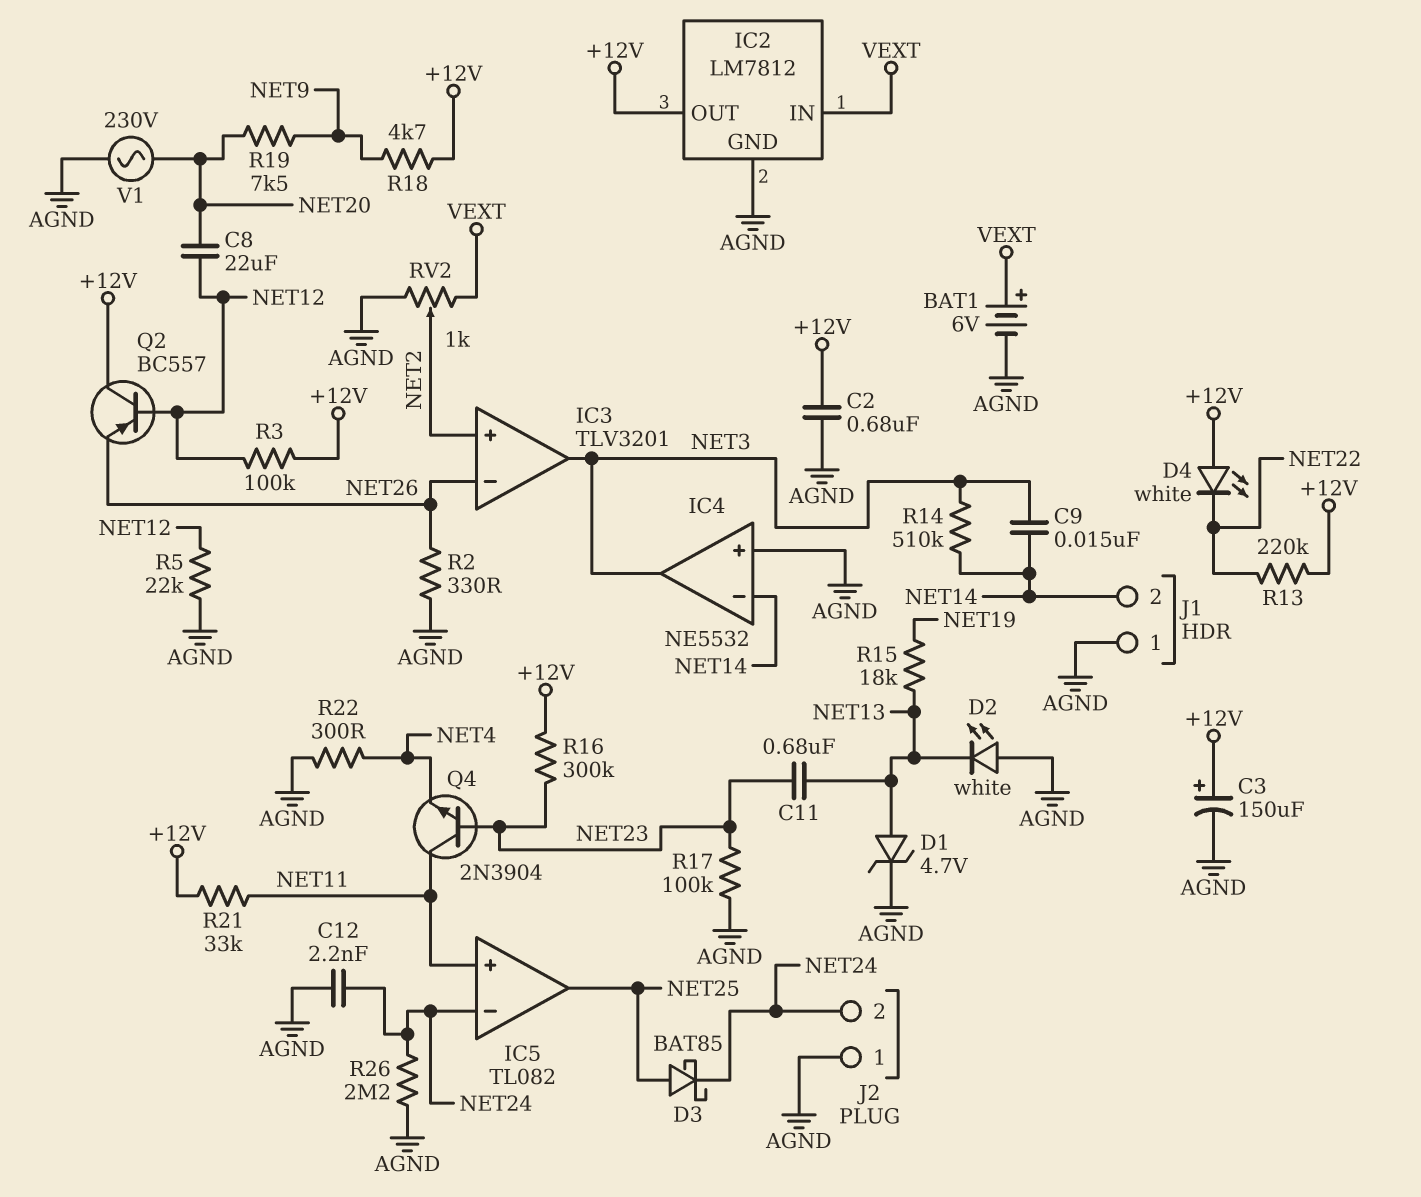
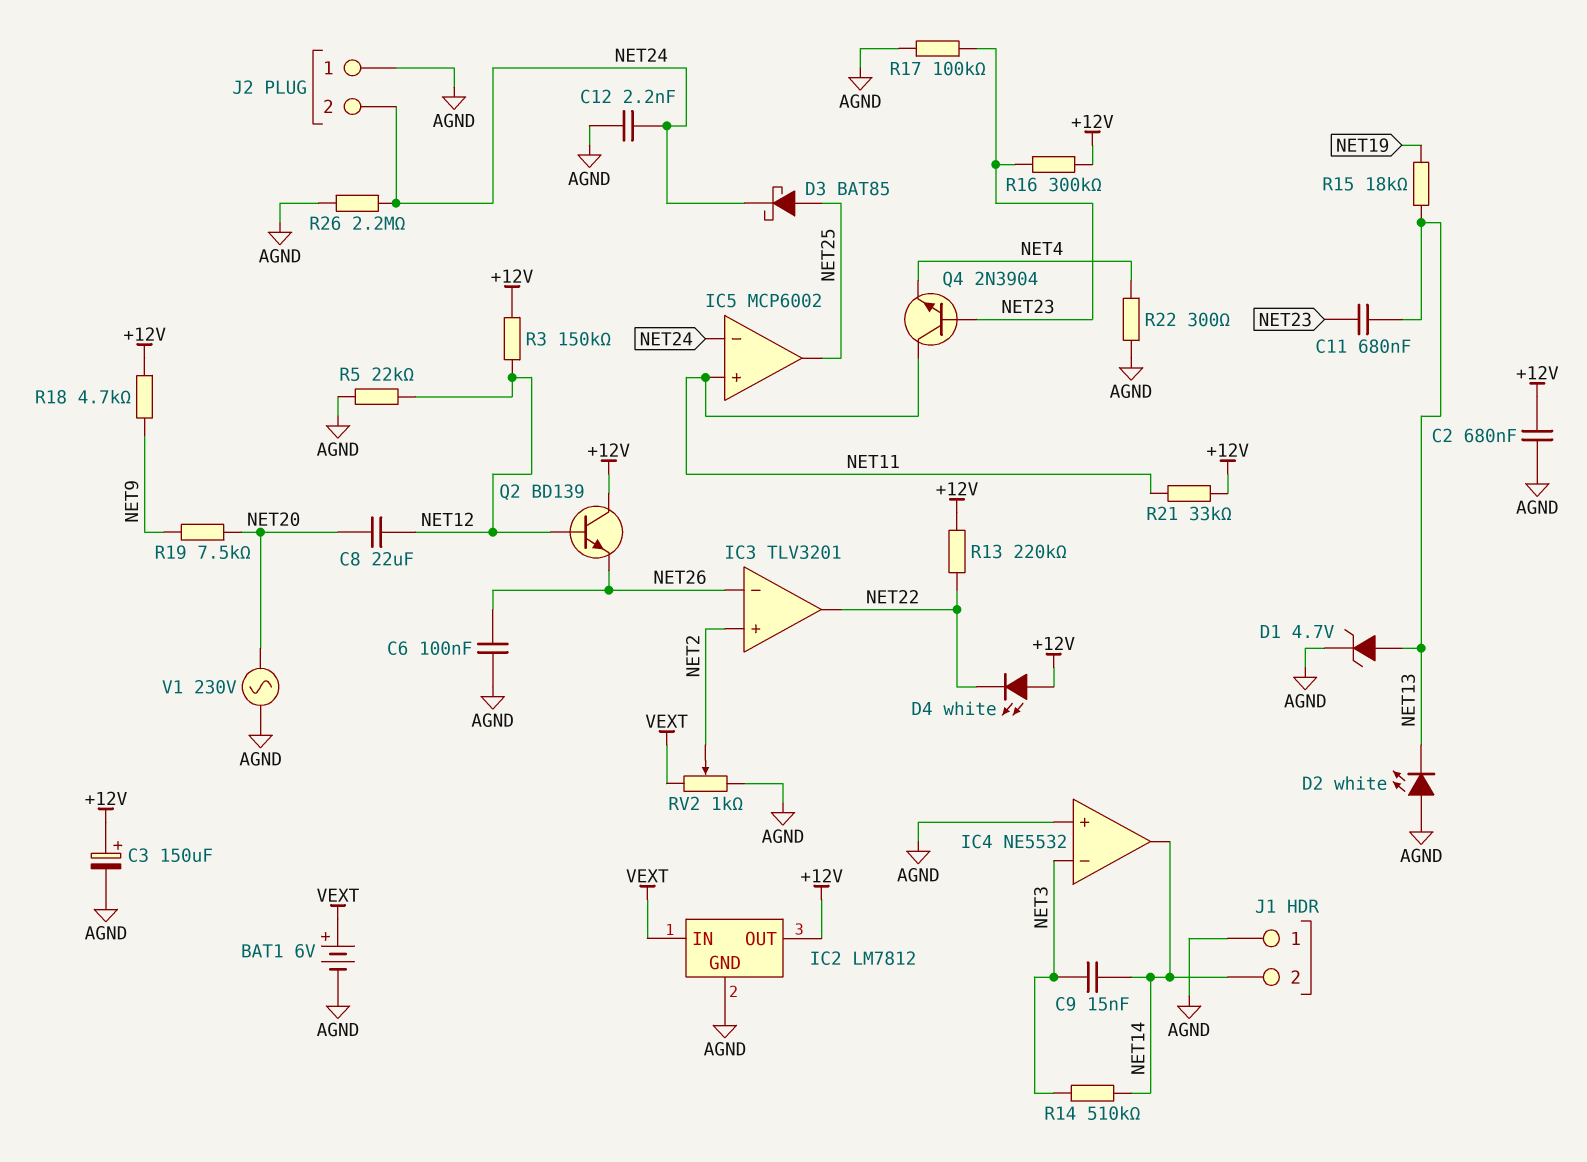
C6: none -> 100nF (AGND, NET26)
IC3 pin out: NET3 -> NET22
IC4 pin in-: NET14 -> NET3
IC4 pin out: NET3 -> NET14
IC5: TL082 -> MCP6002
Q2: PNP BC557 (B NET12, C +12V, E NET26) -> NPN BD139 (B NET12, C +12V, E NET26)
R2: 330 (AGND, NET26) -> none
R3: 100k (+12V, NET12) -> 150k (+12V, NET12)

